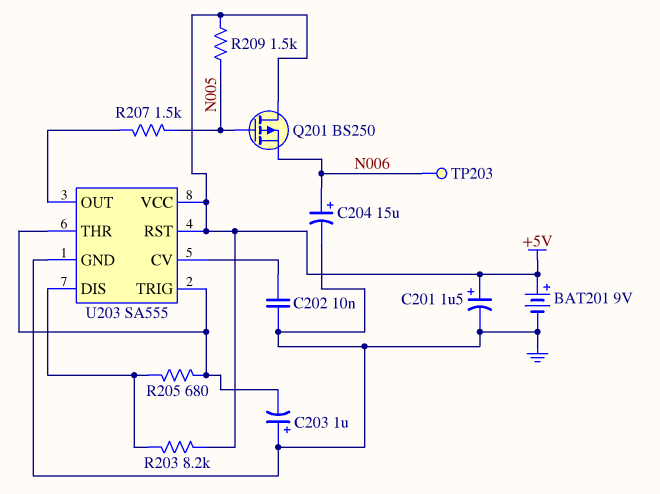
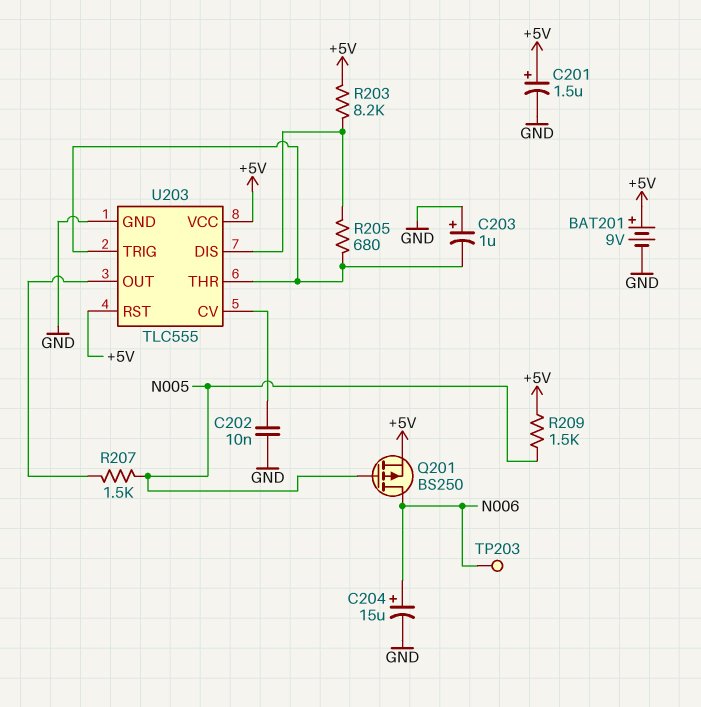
Q201: PMOS BS250 (G N005, D +5V, S N006) -> PMOS BS250 (G N005, D N006, S +5V)
U203: SA555 -> TLC555

